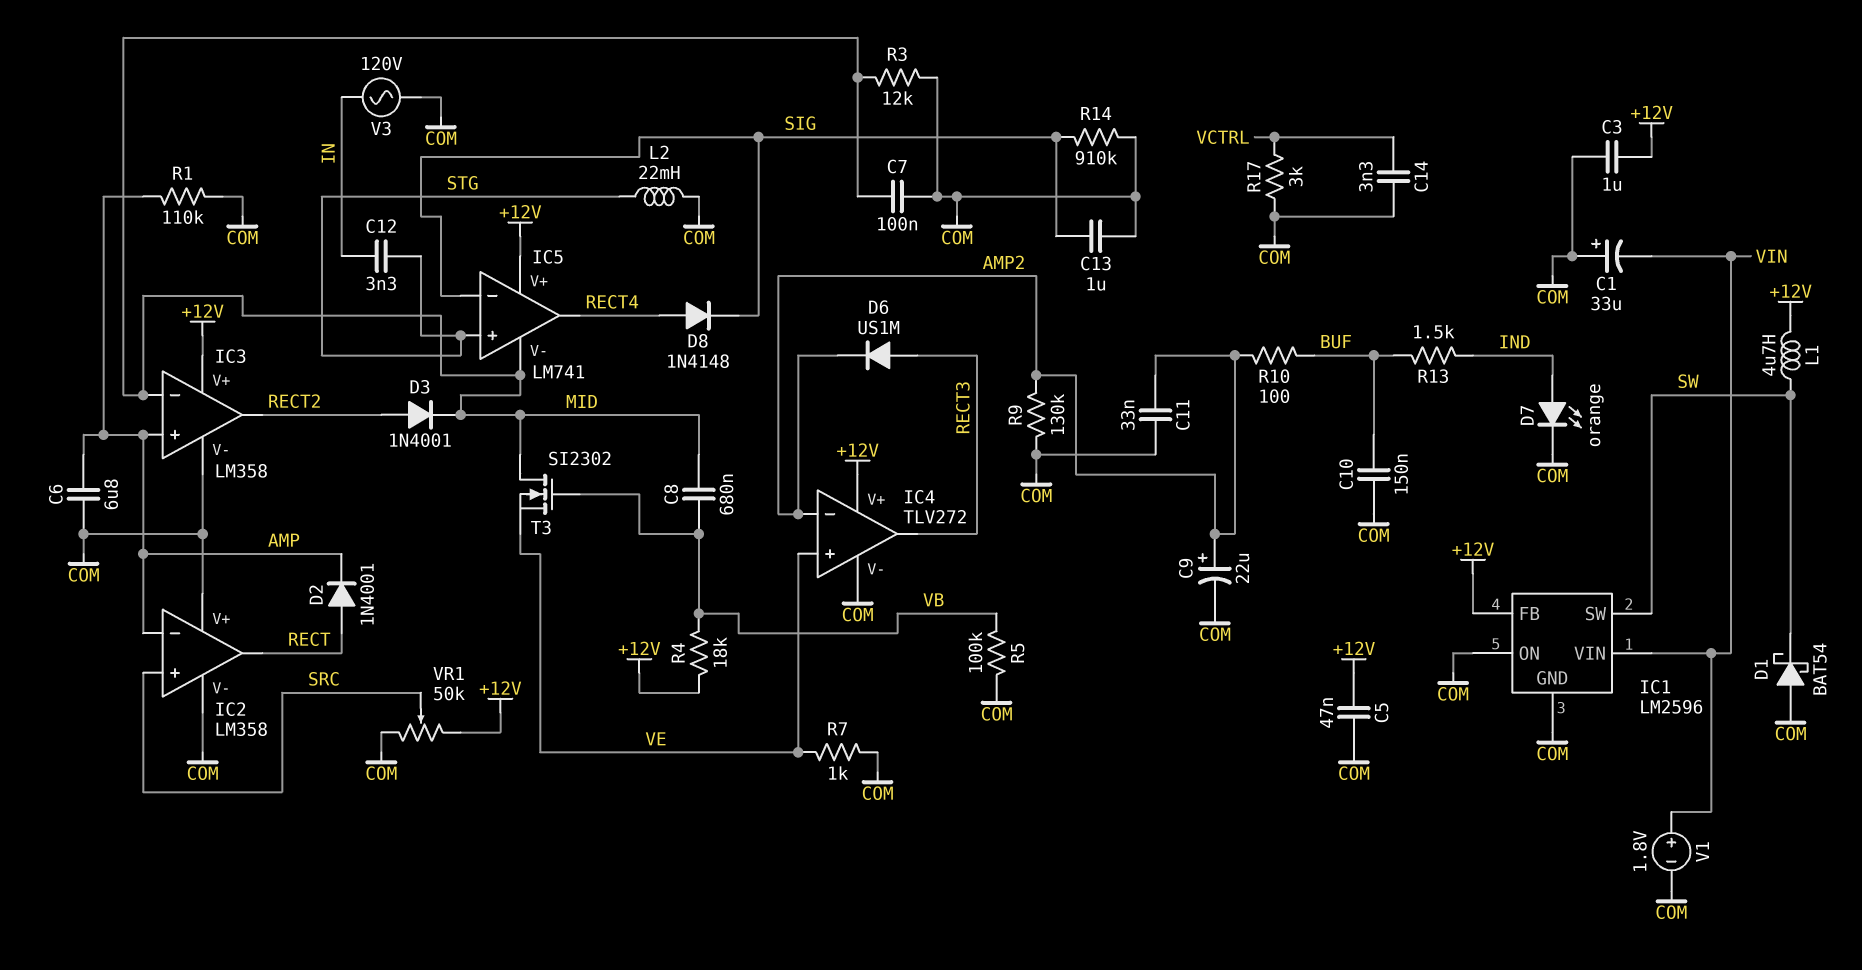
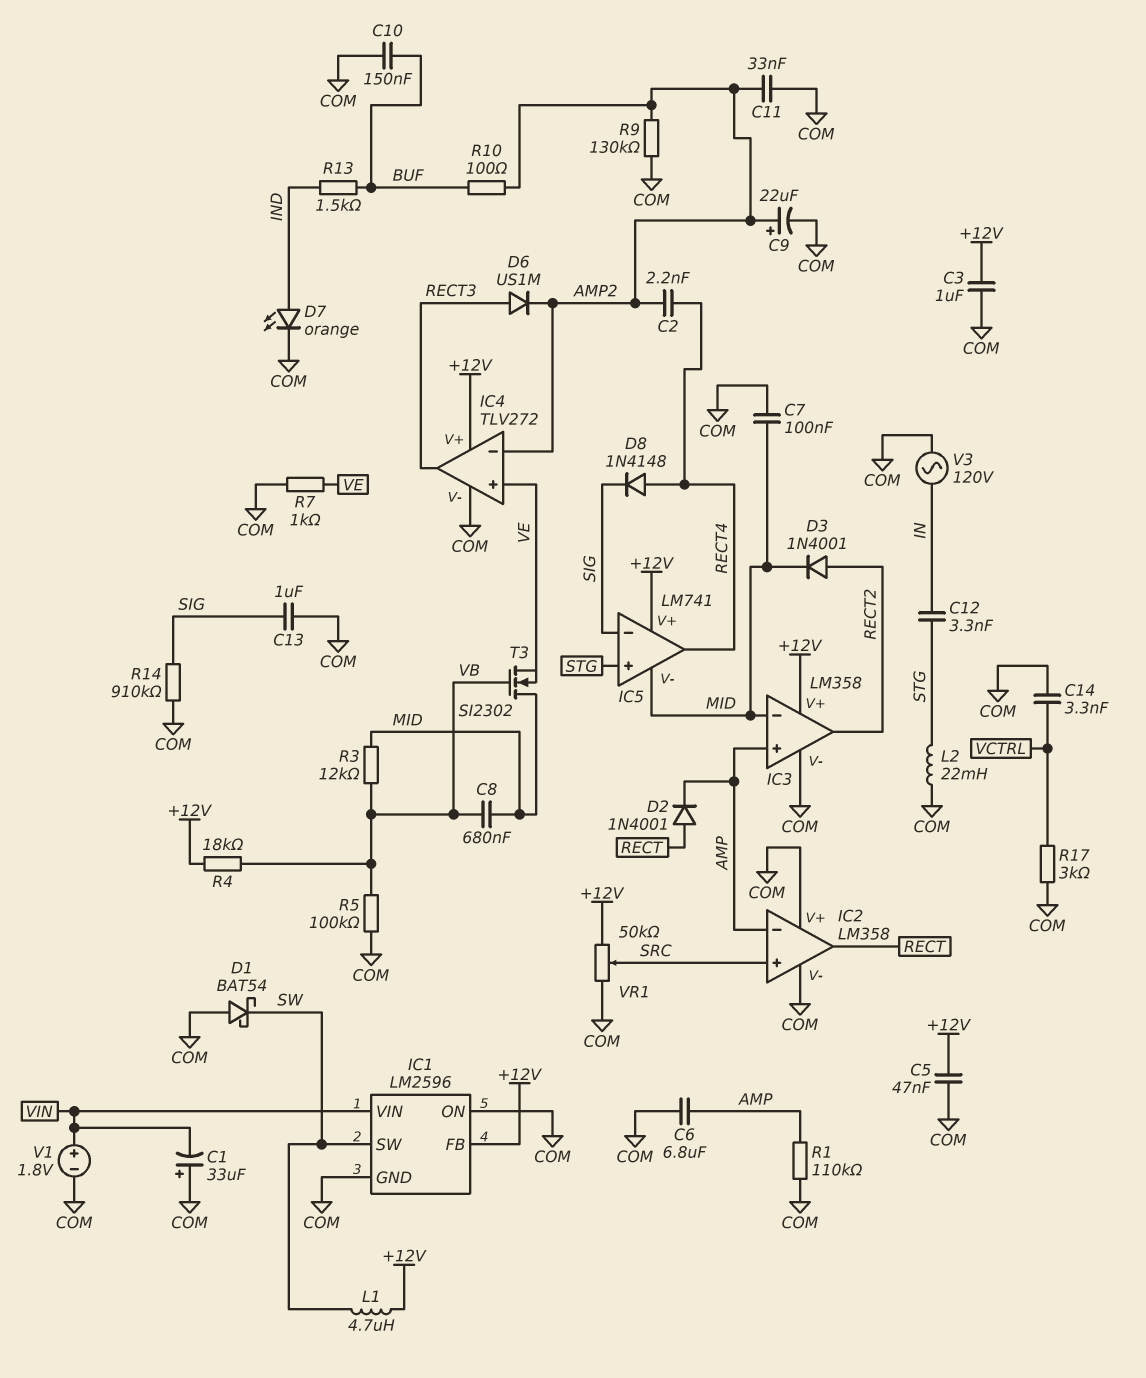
C2: none -> 2.2nF (AMP2, RECT4)
R3: 12k (COM, MID) -> 12k (MID, VB)

